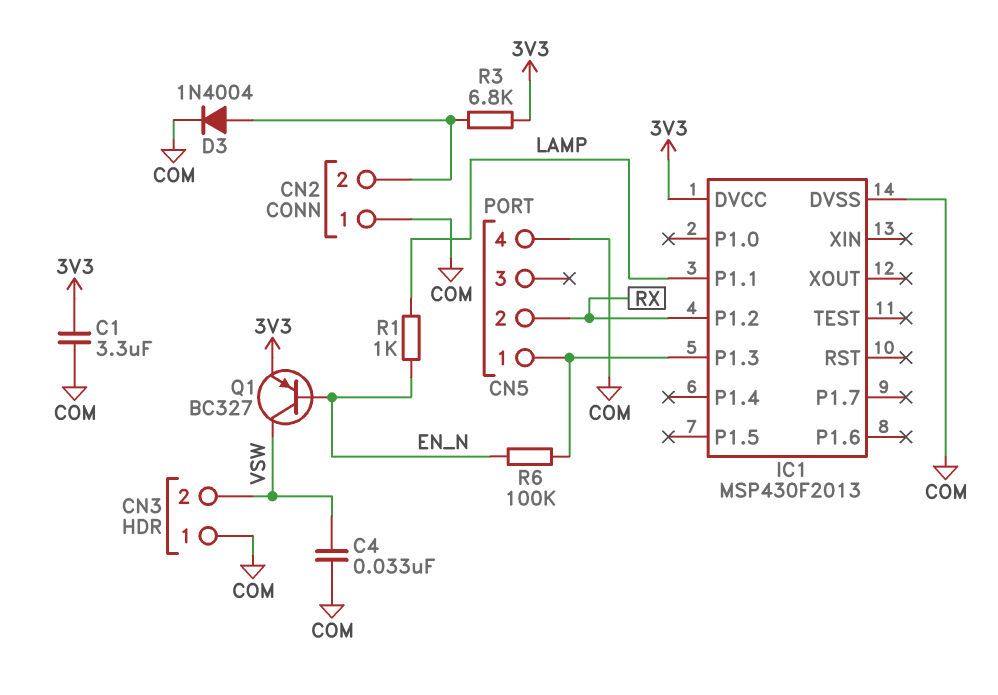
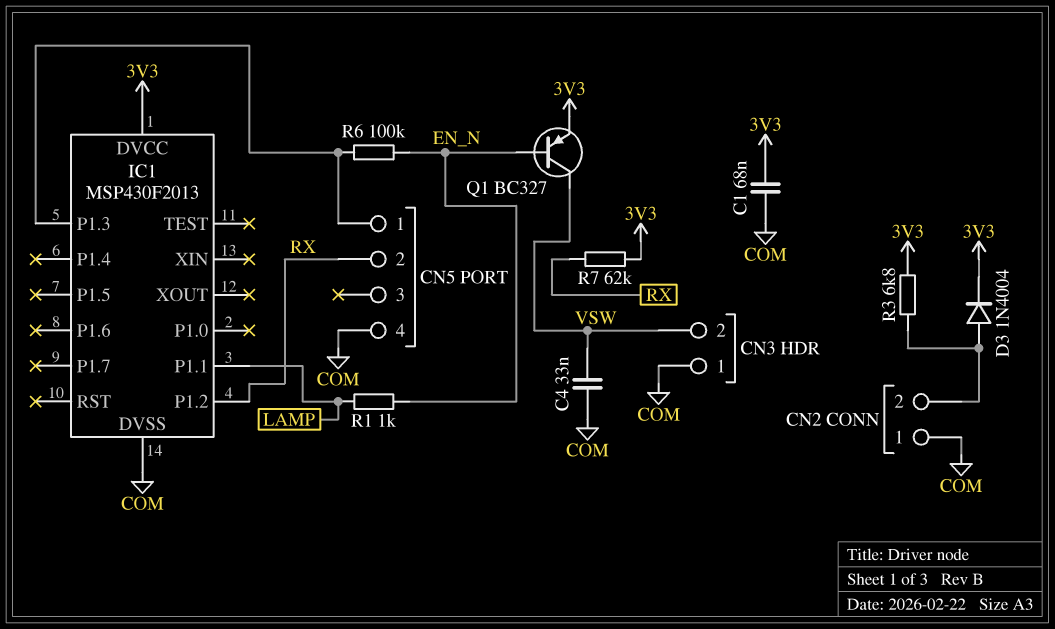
C1: 3.3uF (3V3, COM) -> 68nF (3V3, COM)
D3: diode 1N4004 (A CN2/2, K COM) -> diode 1N4004 (A CN2/2, K 3V3)
R7: none -> 62k (3V3, RX)

